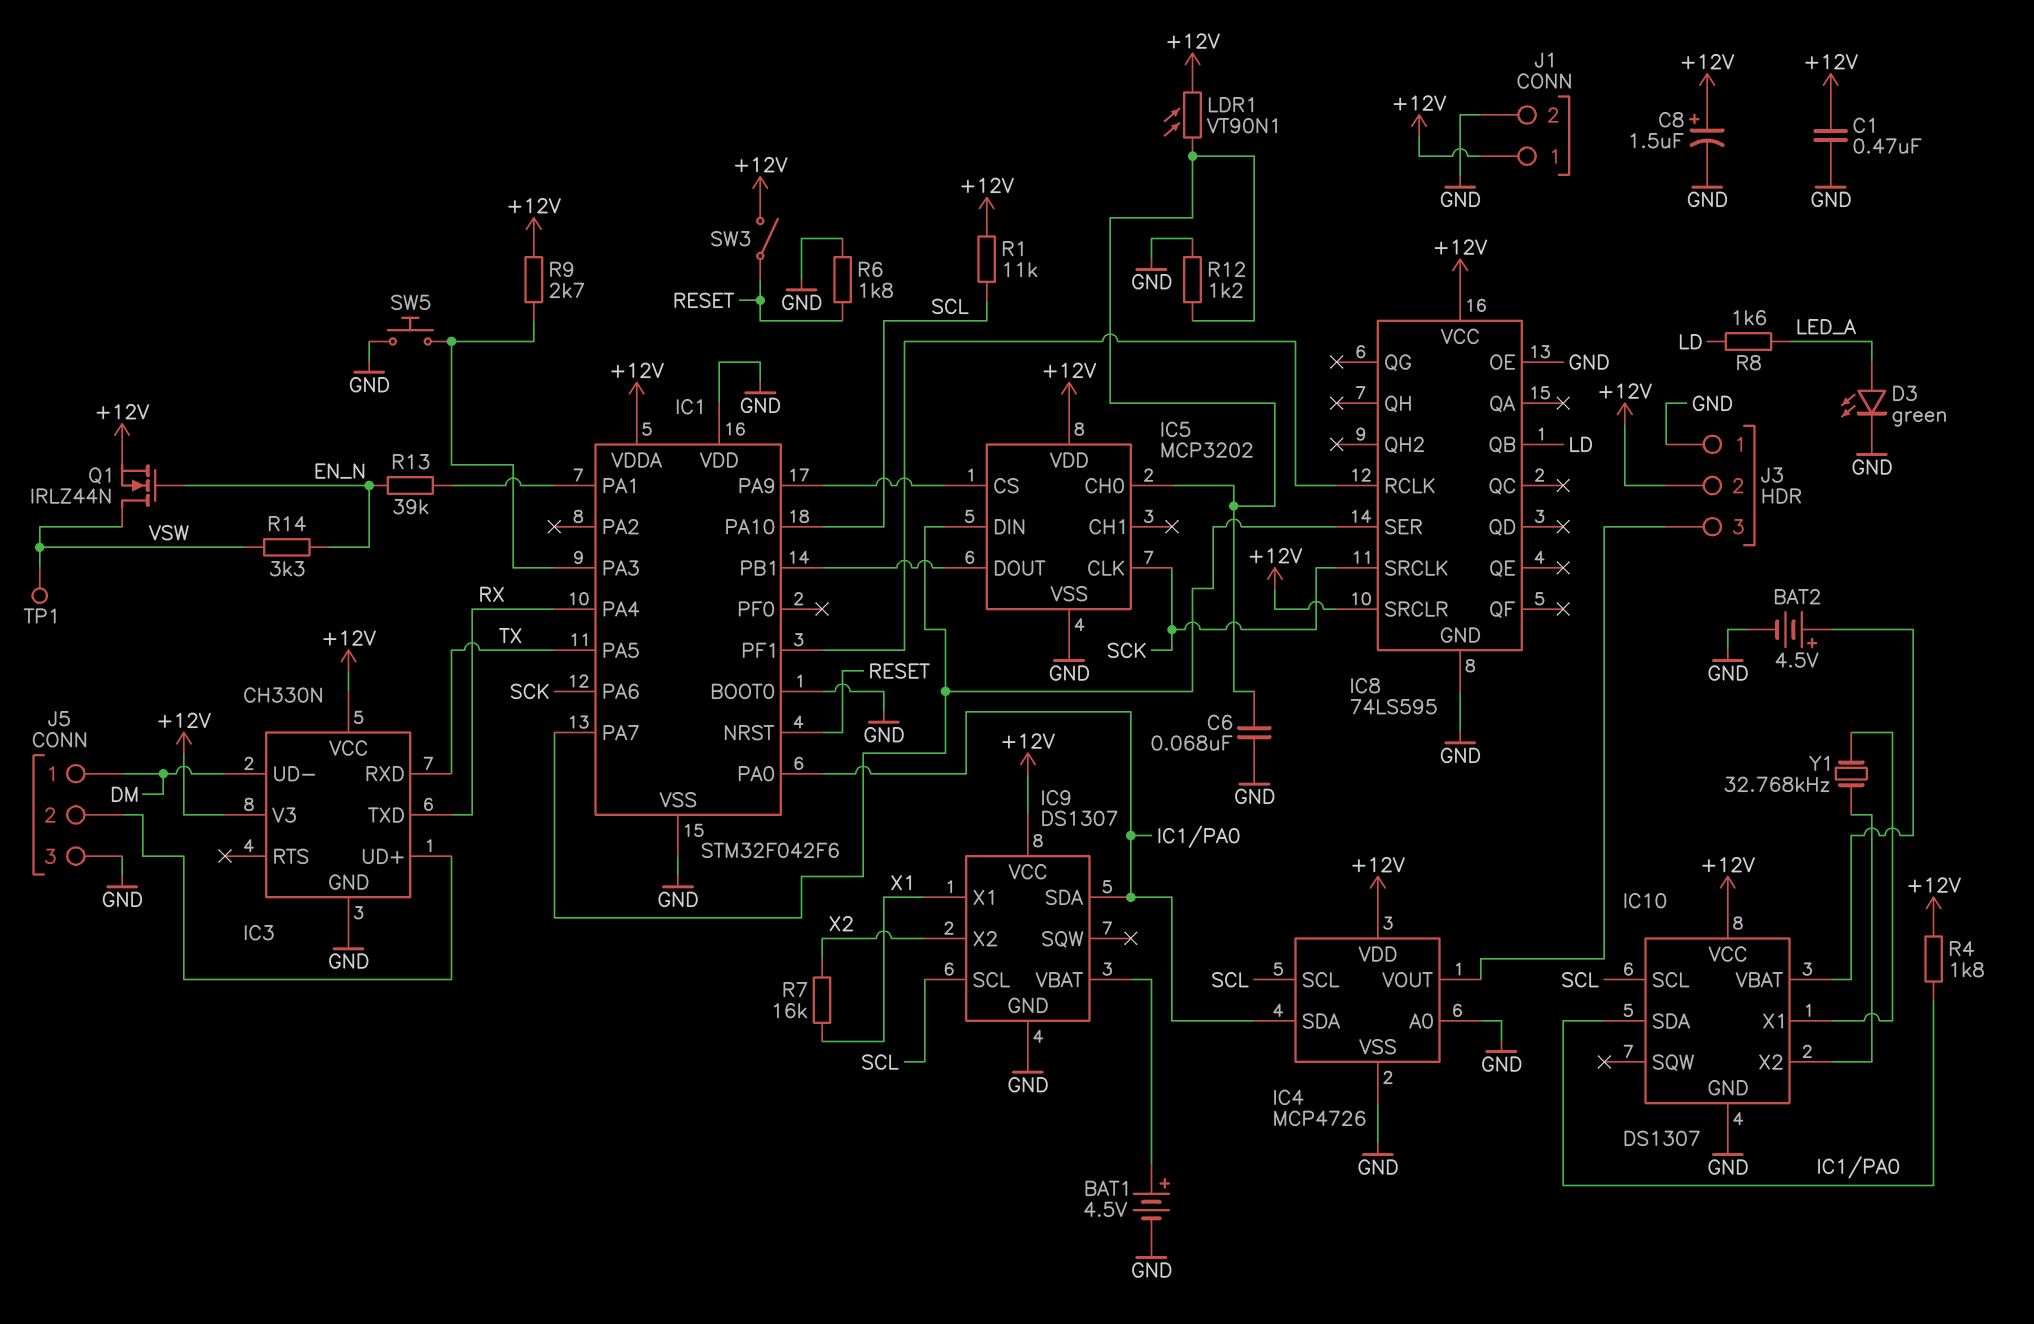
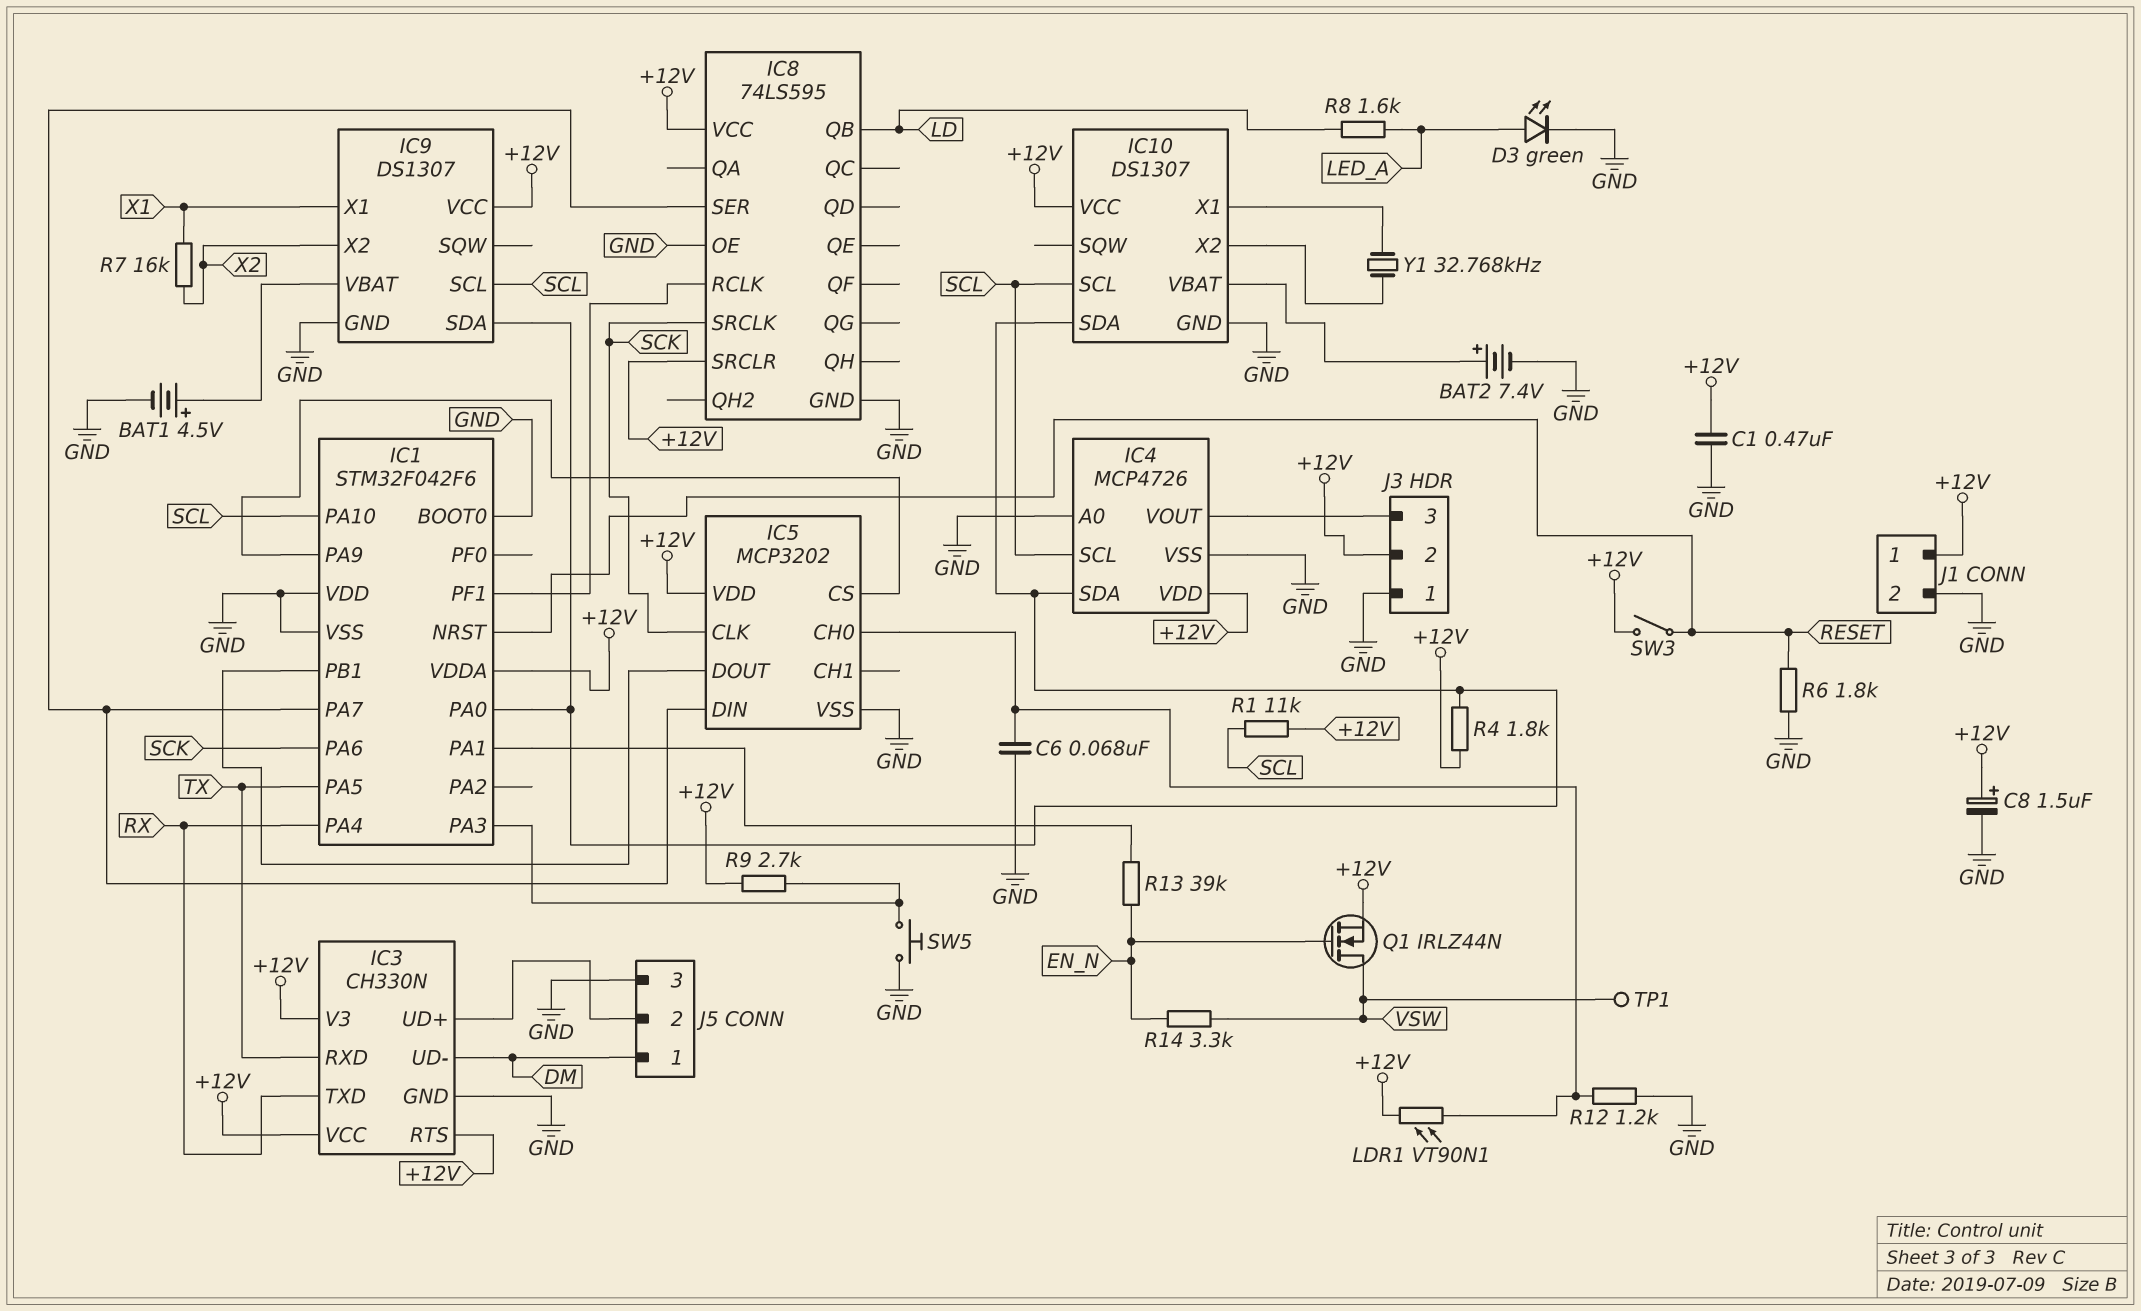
BAT2: 4.5V (plus IC10/VBAT, minus GND) -> 7.4V (plus IC10/VBAT, minus GND)
IC3 pin RTS: none -> +12V

